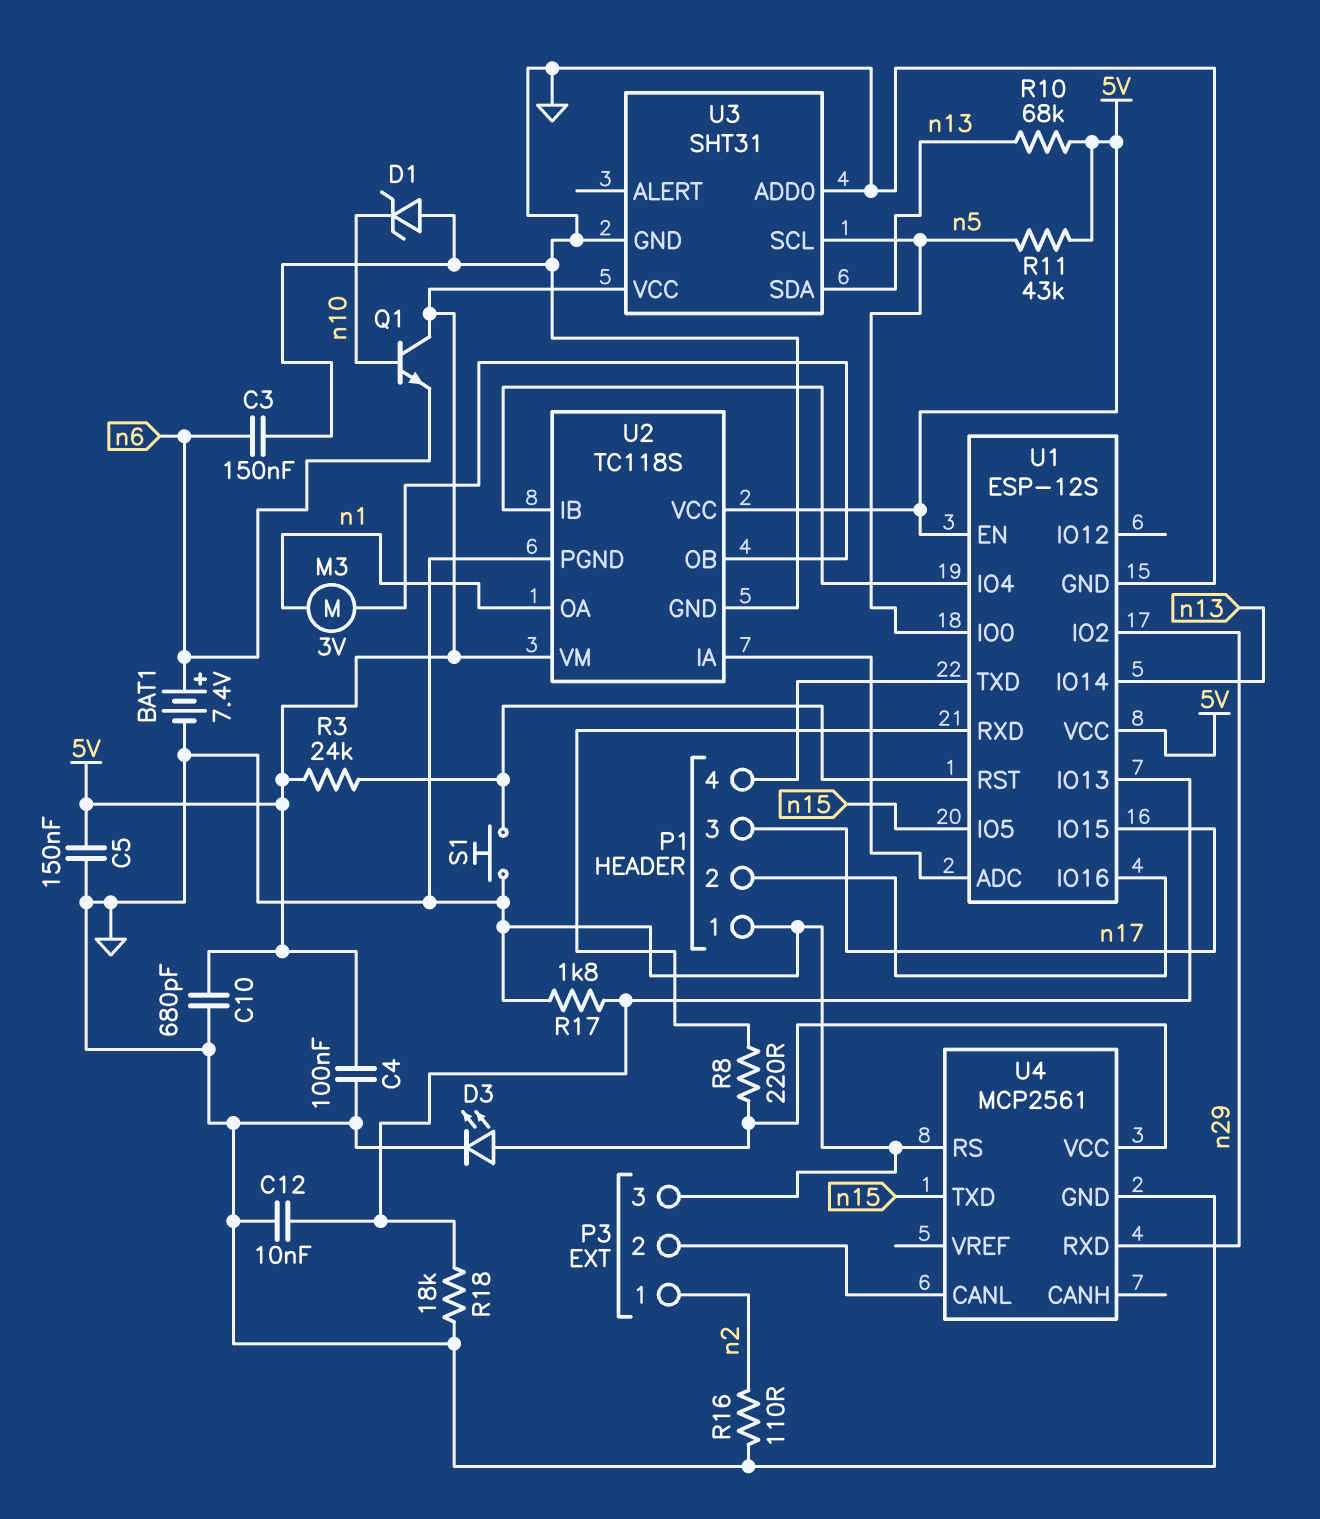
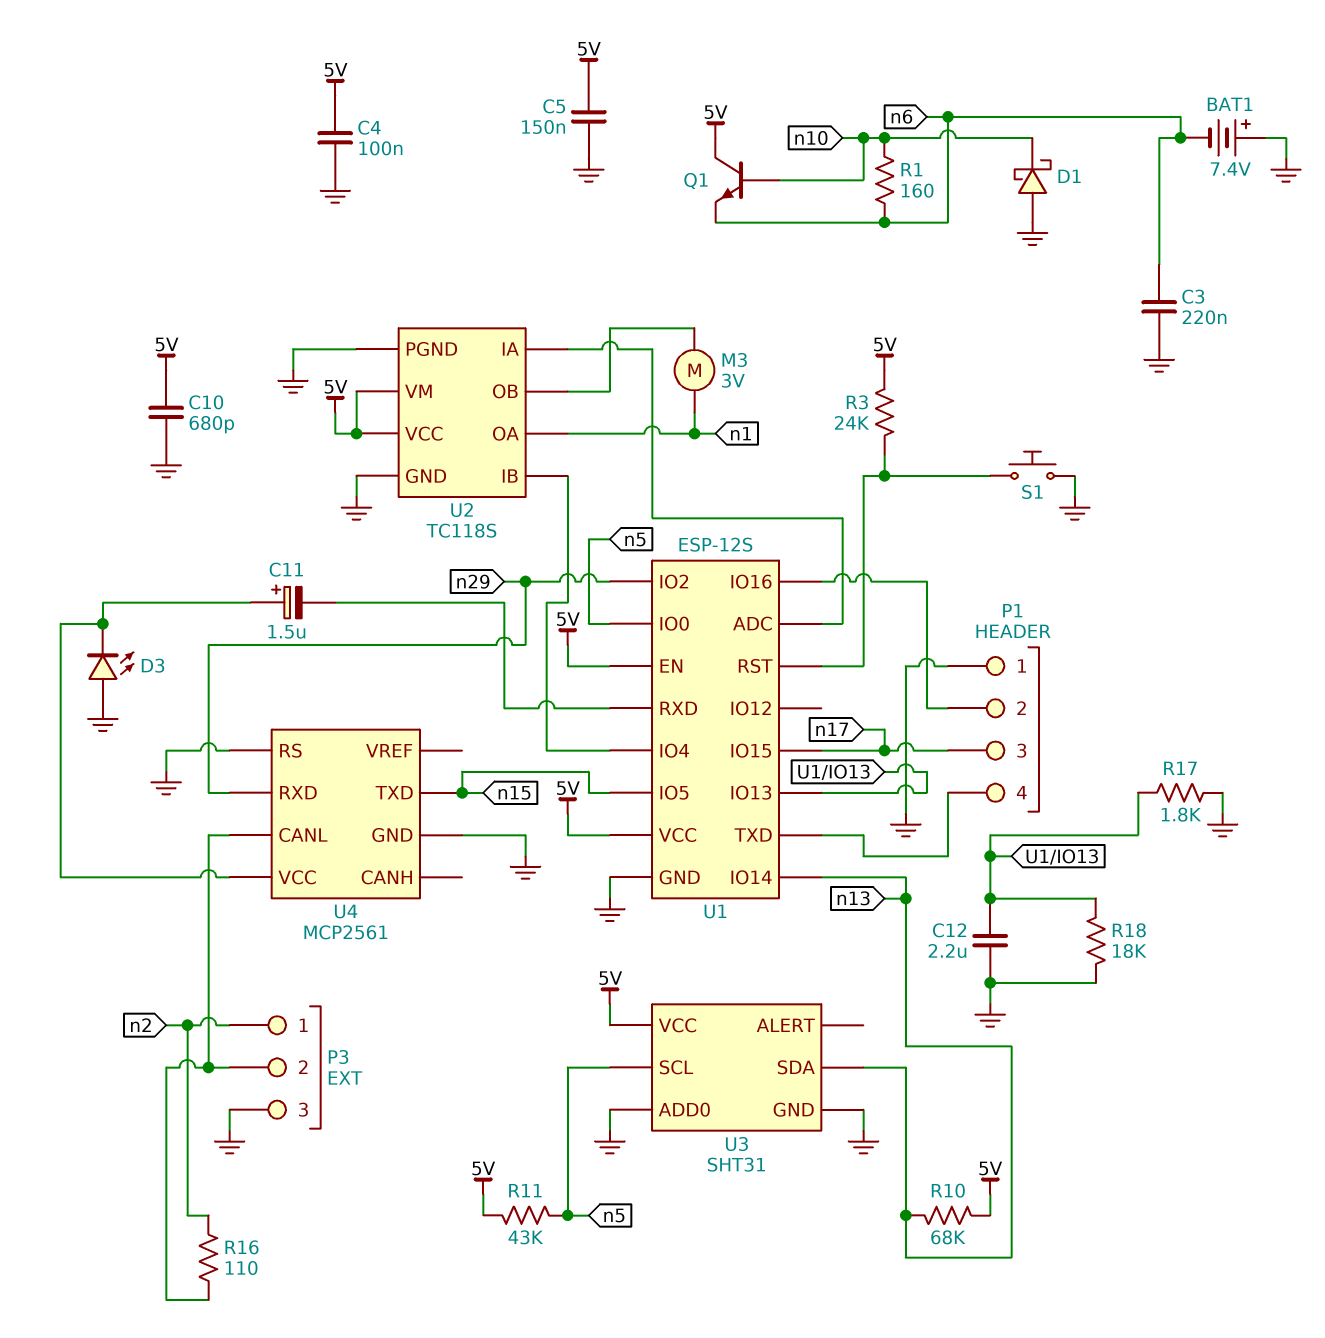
BAT1: 7.4V (plus n6, minus GND) -> 7.4V (plus GND, minus n6)
C3: 150nF (GND, n6) -> 220nF (GND, n6)
C11: none -> 1.5uF (plus U4/VCC, minus U1/RXD)
C12: 10nF (GND, U1/IO13) -> 2.2uF (GND, U1/IO13)
D1: zener (A GND, K n10) -> schottky (A GND, K n10)
D3: LED (A U4/VCC, K GND) -> LED (A GND, K U4/VCC)
R1: none -> 160 (n6, n10)
R8: 220 (U1/RXD, U4/VCC) -> none
R16: 110 (GND, n2) -> 110 (P3/2, n2)

